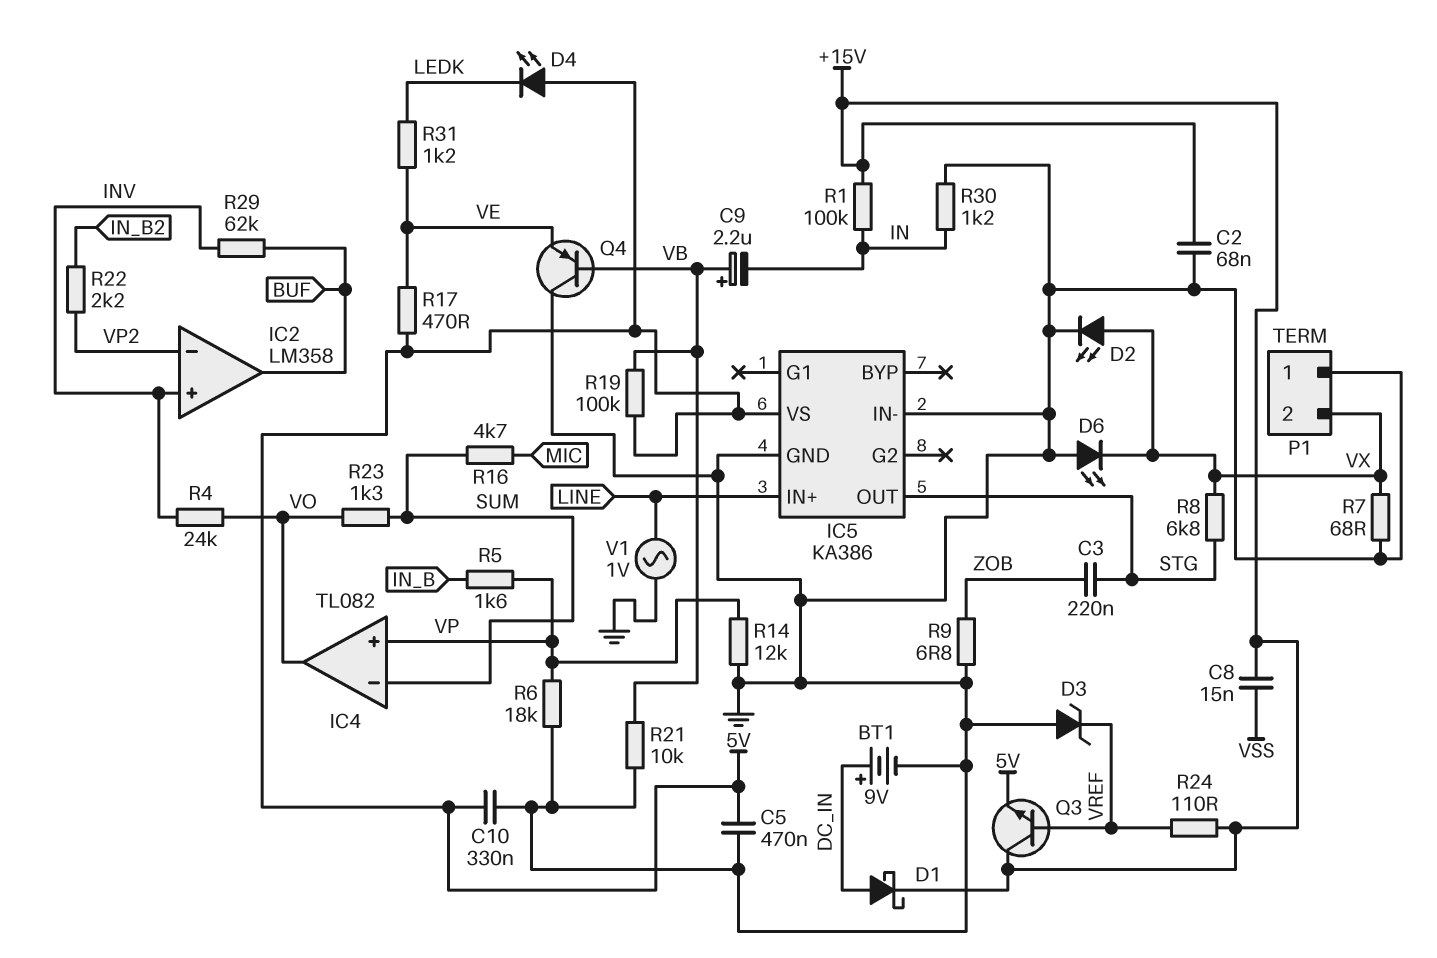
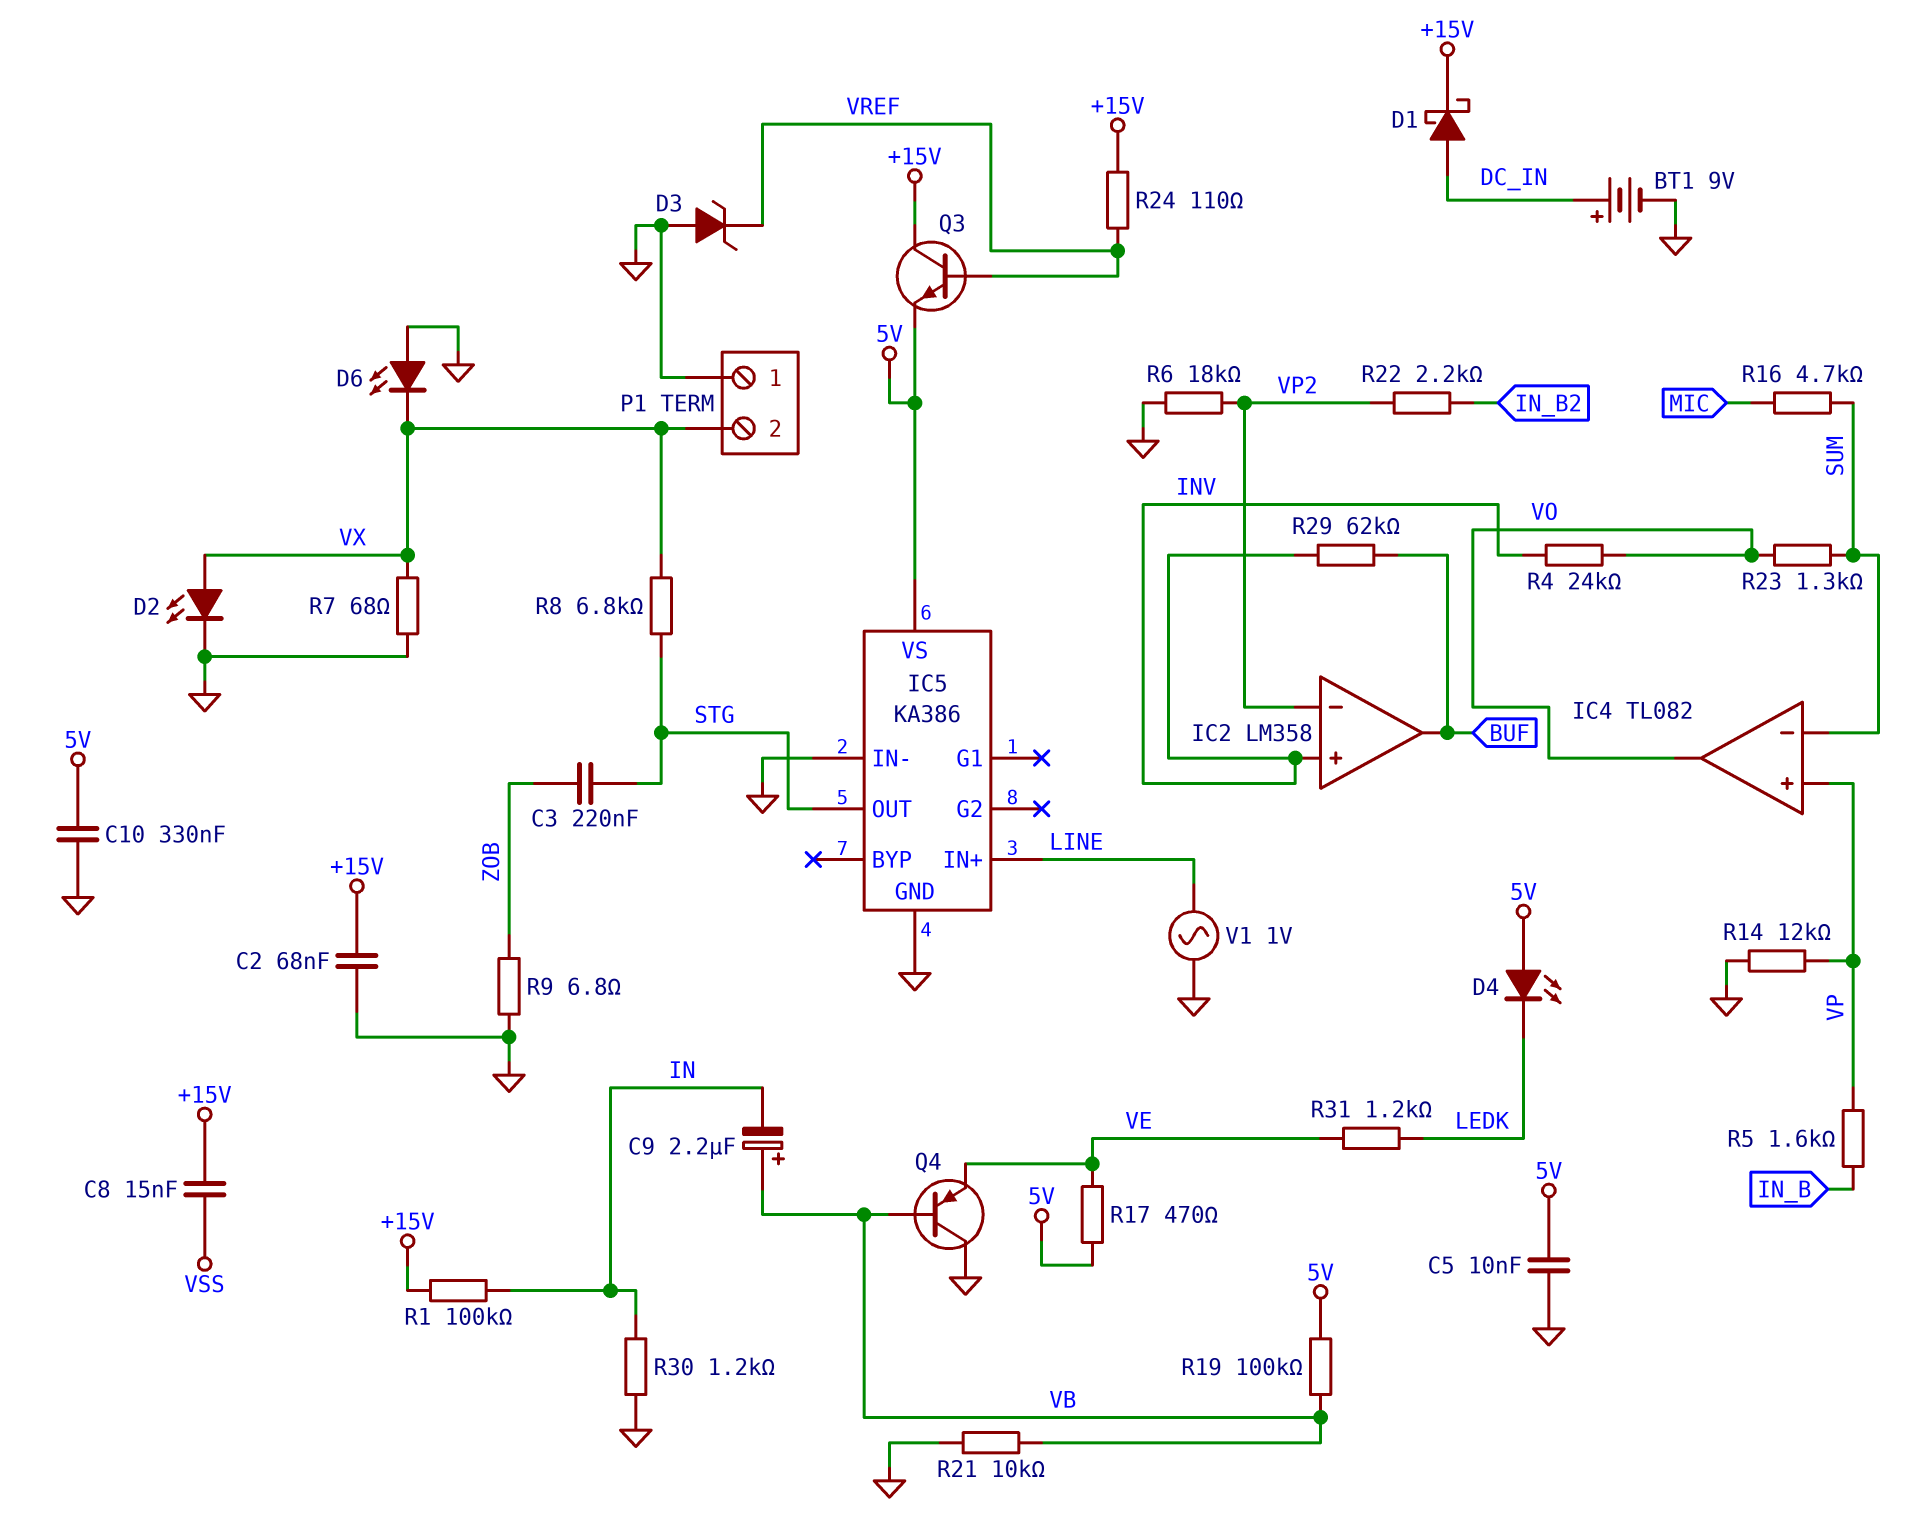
C5: 470nF (5V, GND) -> 10nF (5V, GND)
R6: 18k (GND, VP) -> 18k (GND, VP2)

